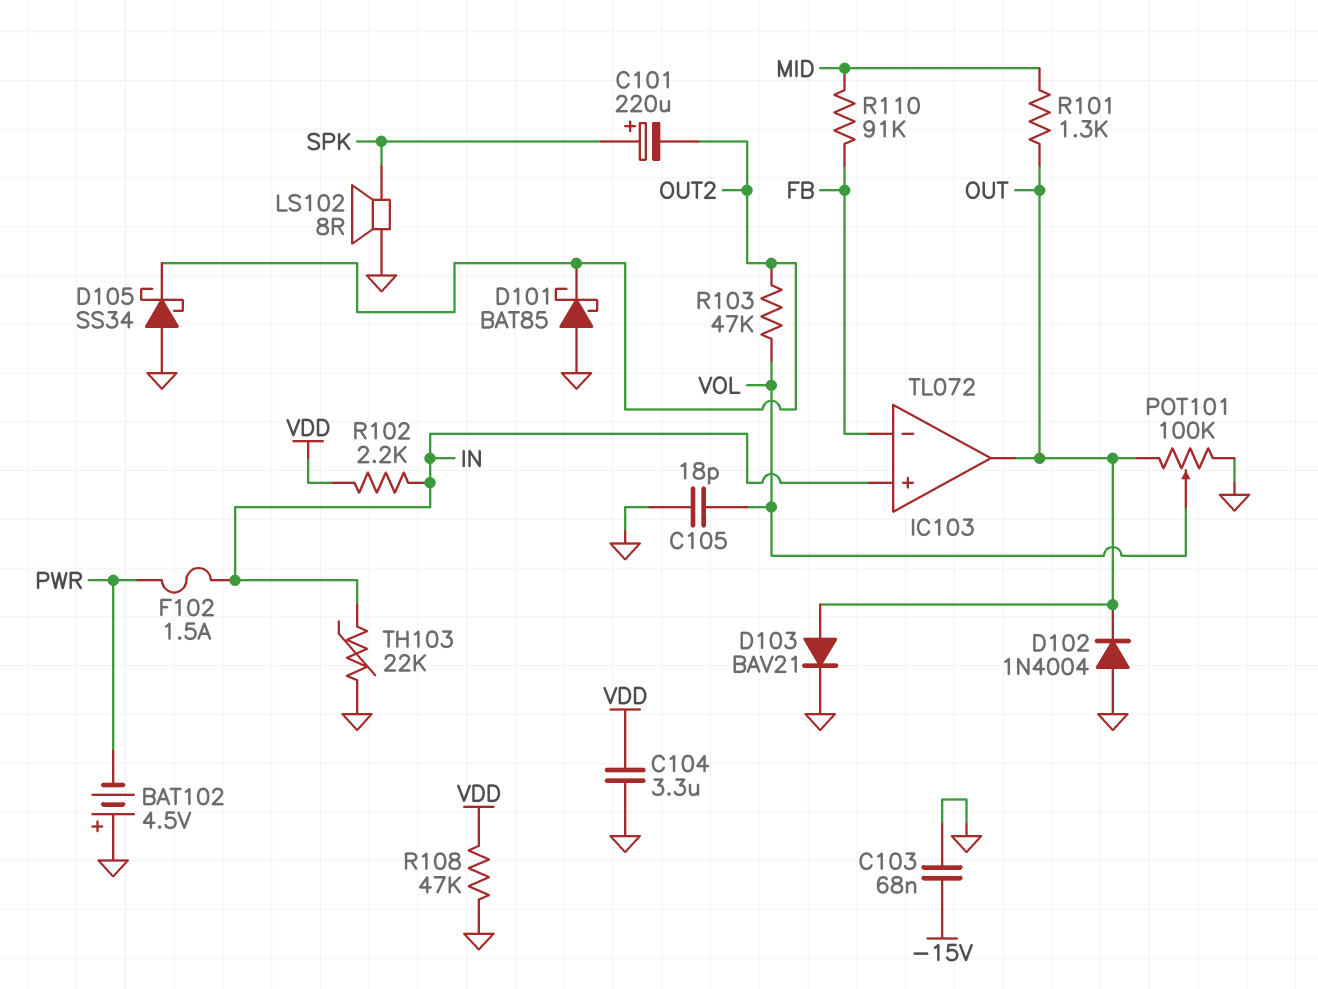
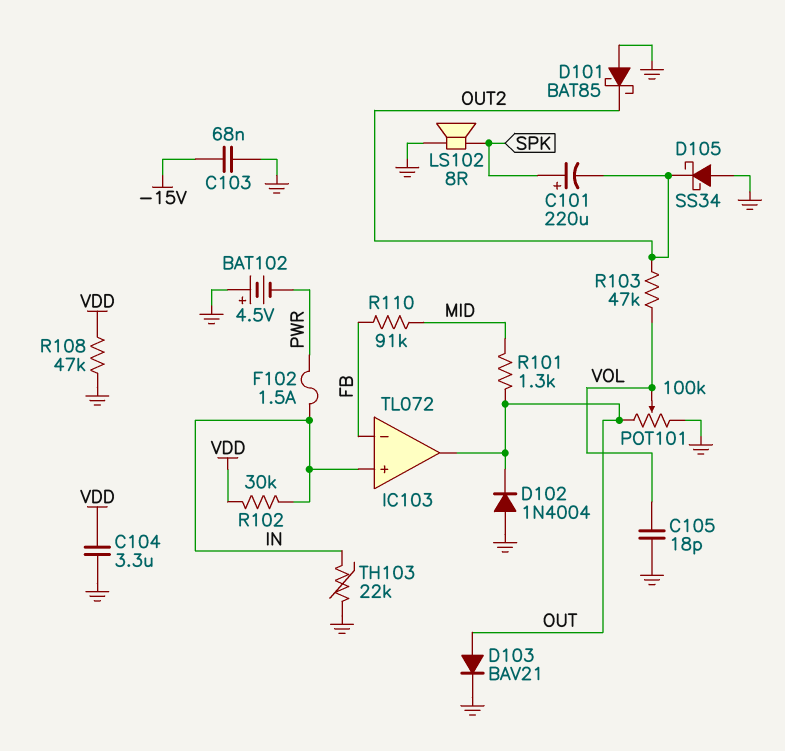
R102: 2.2k (IN, VDD) -> 30k (IN, VDD)

